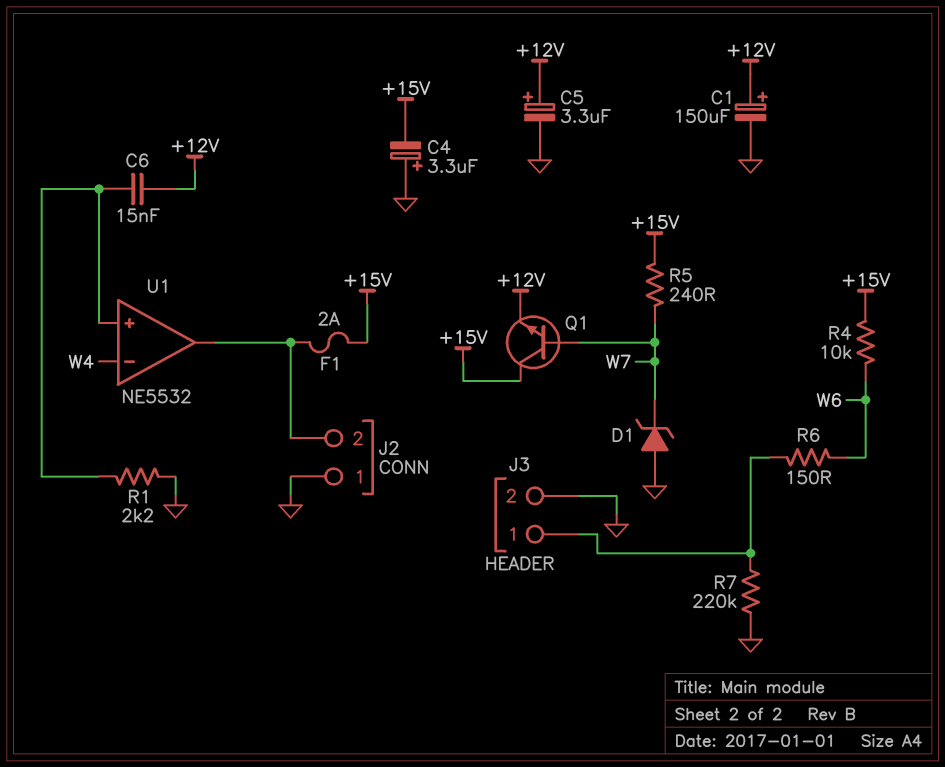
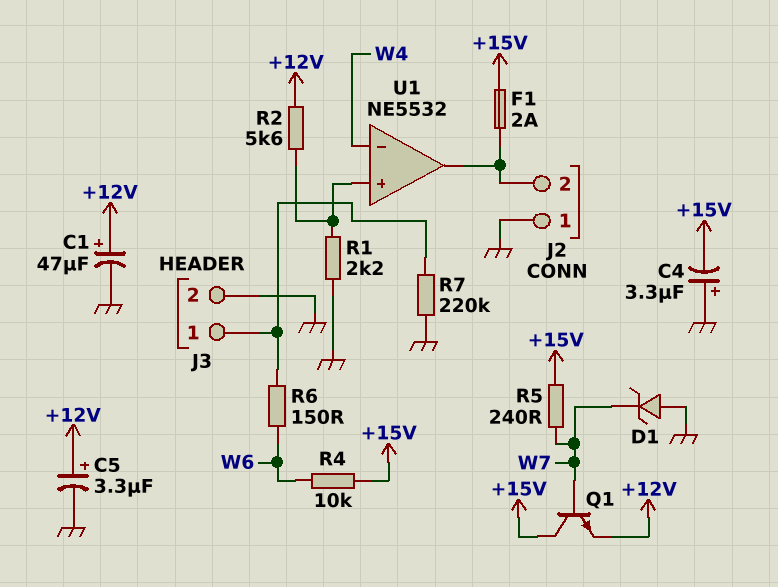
C1: 150uF (plus +12V, minus GND) -> 47uF (plus +12V, minus GND)
C6: 15nF (+12V, U1/in+) -> none
R2: none -> 5.6k (+12V, U1/in+)

